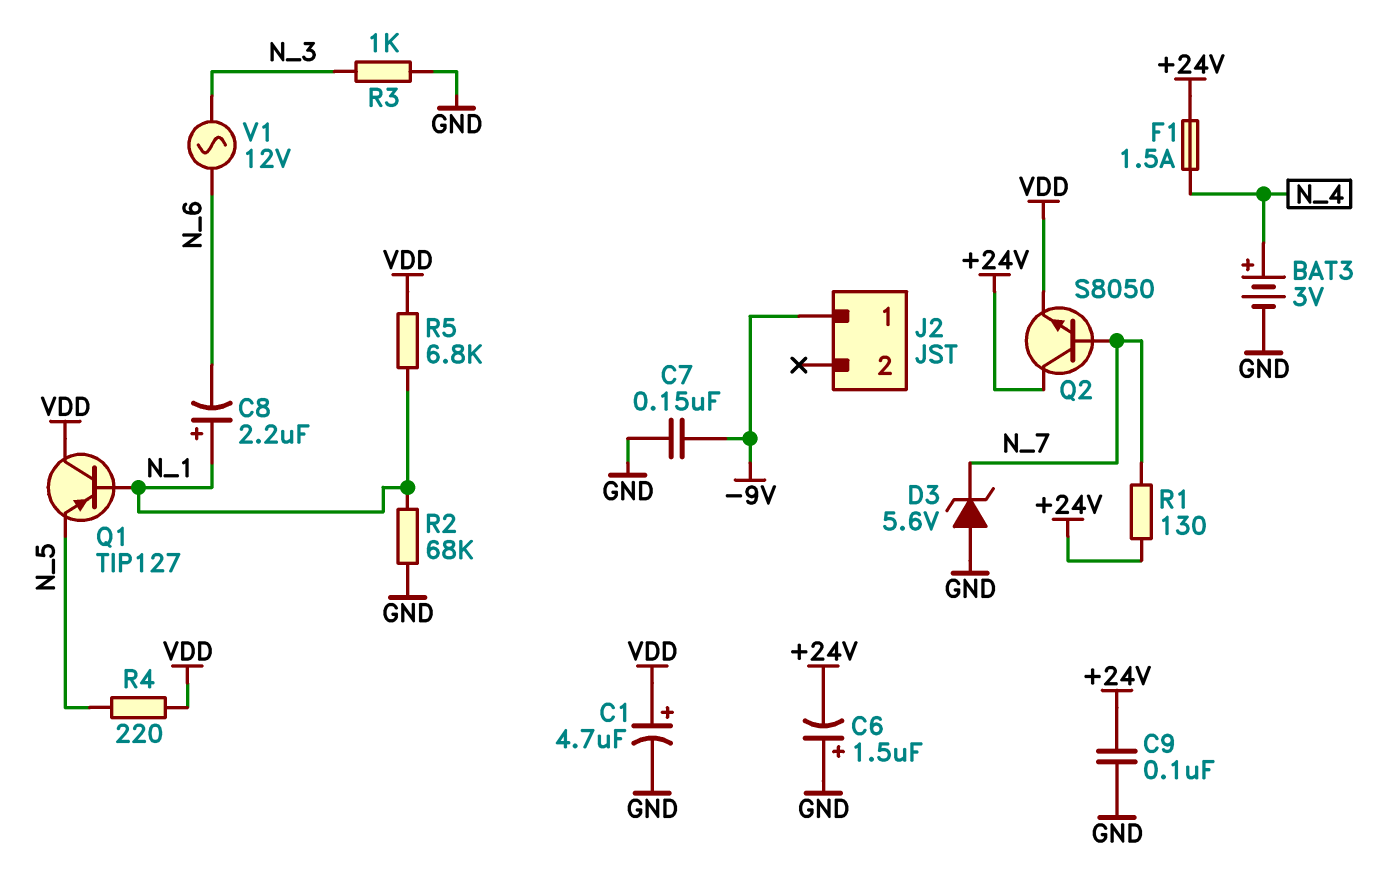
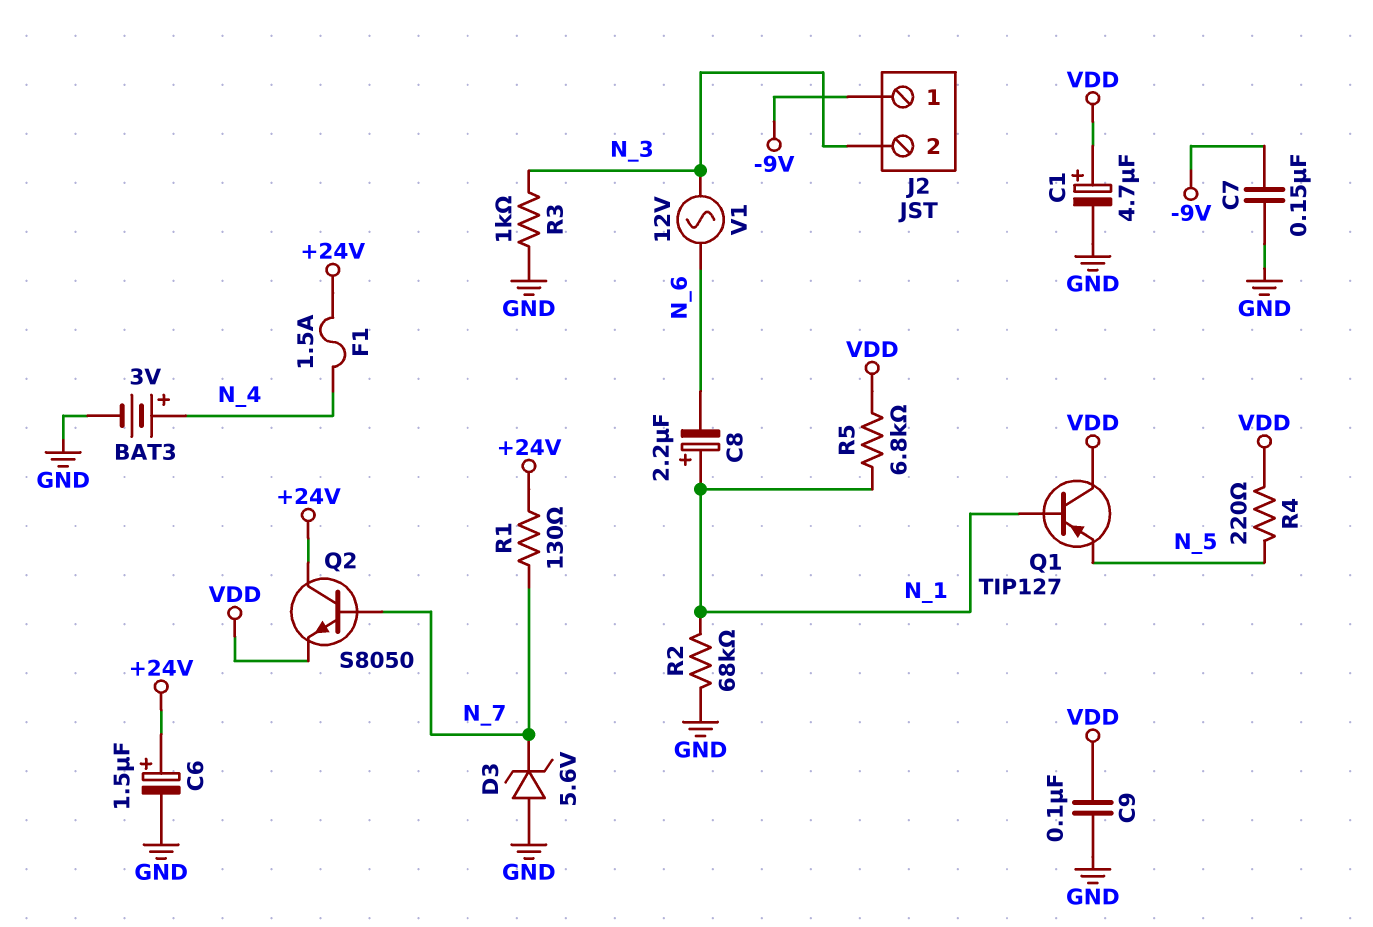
C6: 1.5uF (plus GND, minus +24V) -> 1.5uF (plus +24V, minus GND)
C9: 100nF (+24V, GND) -> 100nF (GND, VDD)
J2 pin 2: none -> N_3

